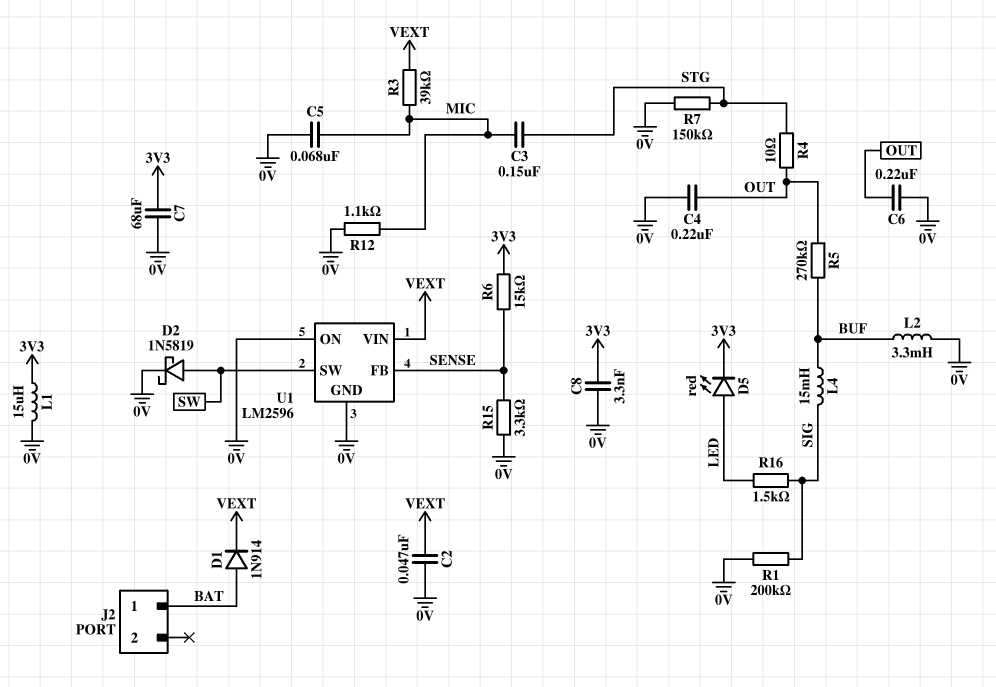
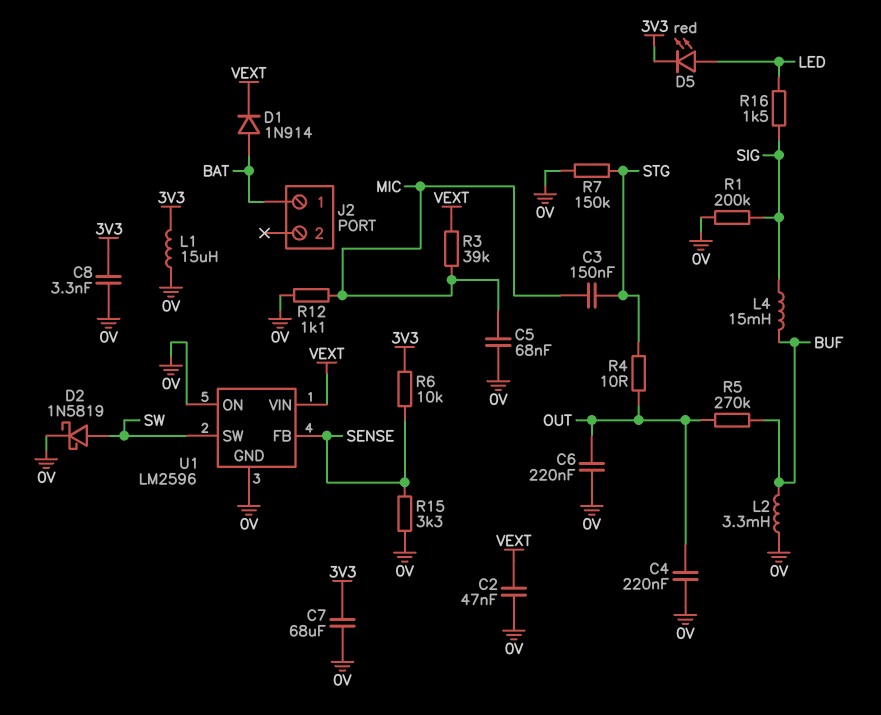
R6: 15k (3V3, SENSE) -> 10k (3V3, SENSE)

